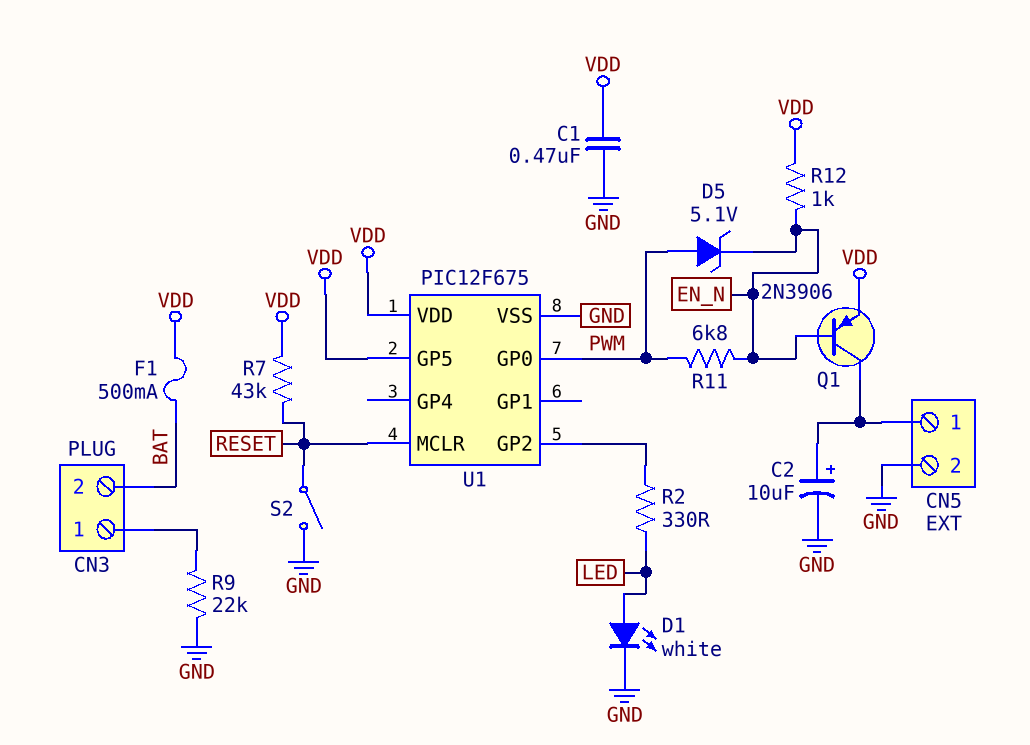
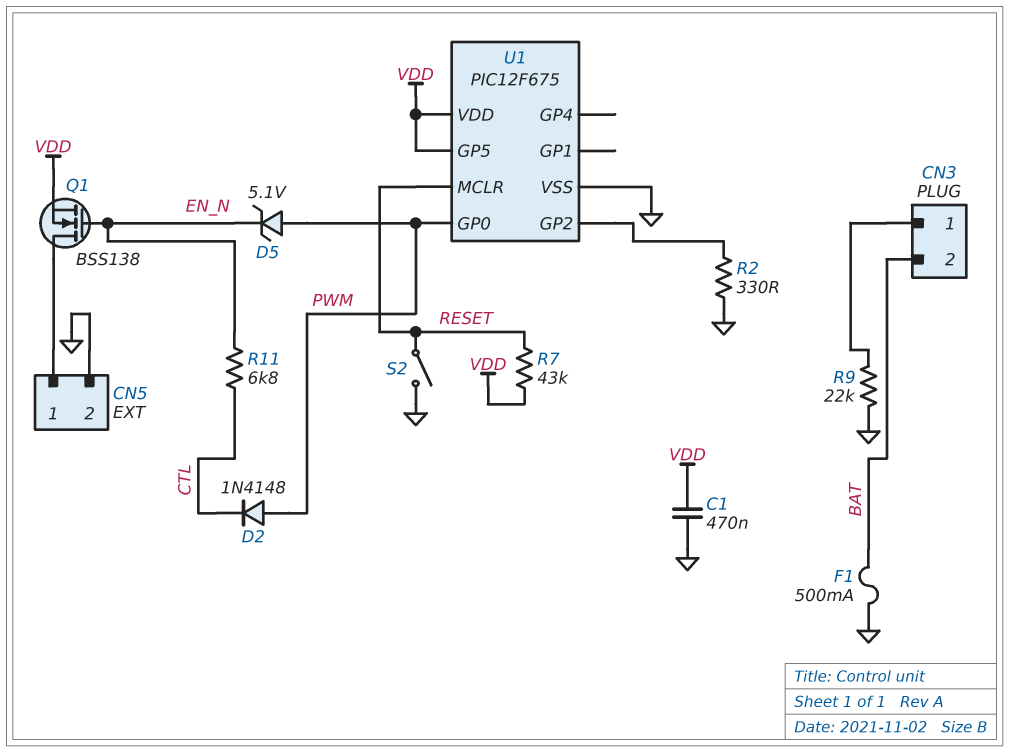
C2: 10uF (plus CN5/1, minus GND) -> none
D1: LED white (A LED, K GND) -> none
D2: none -> diode 1N4148 (A PWM, K CTL)
F1: 500mA (BAT, VDD) -> 500mA (BAT, GND)
Q1: PNP 2N3906 (B EN_N, C CN5/1, E VDD) -> NMOS BSS138 (G EN_N, D CN5/1, S VDD)
R2: 330 (LED, U1/GP2) -> 330 (GND, U1/GP2)
R11: 6.8k (EN_N, PWM) -> 6.8k (CTL, EN_N)
R12: 1k (EN_N, VDD) -> none

